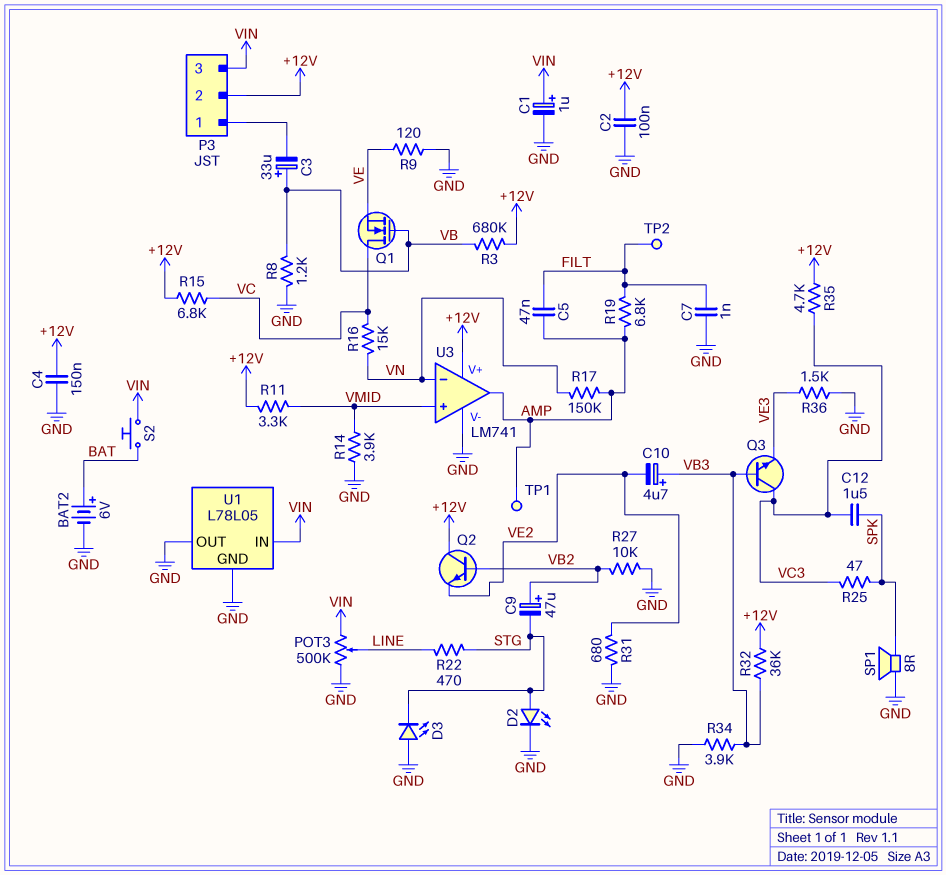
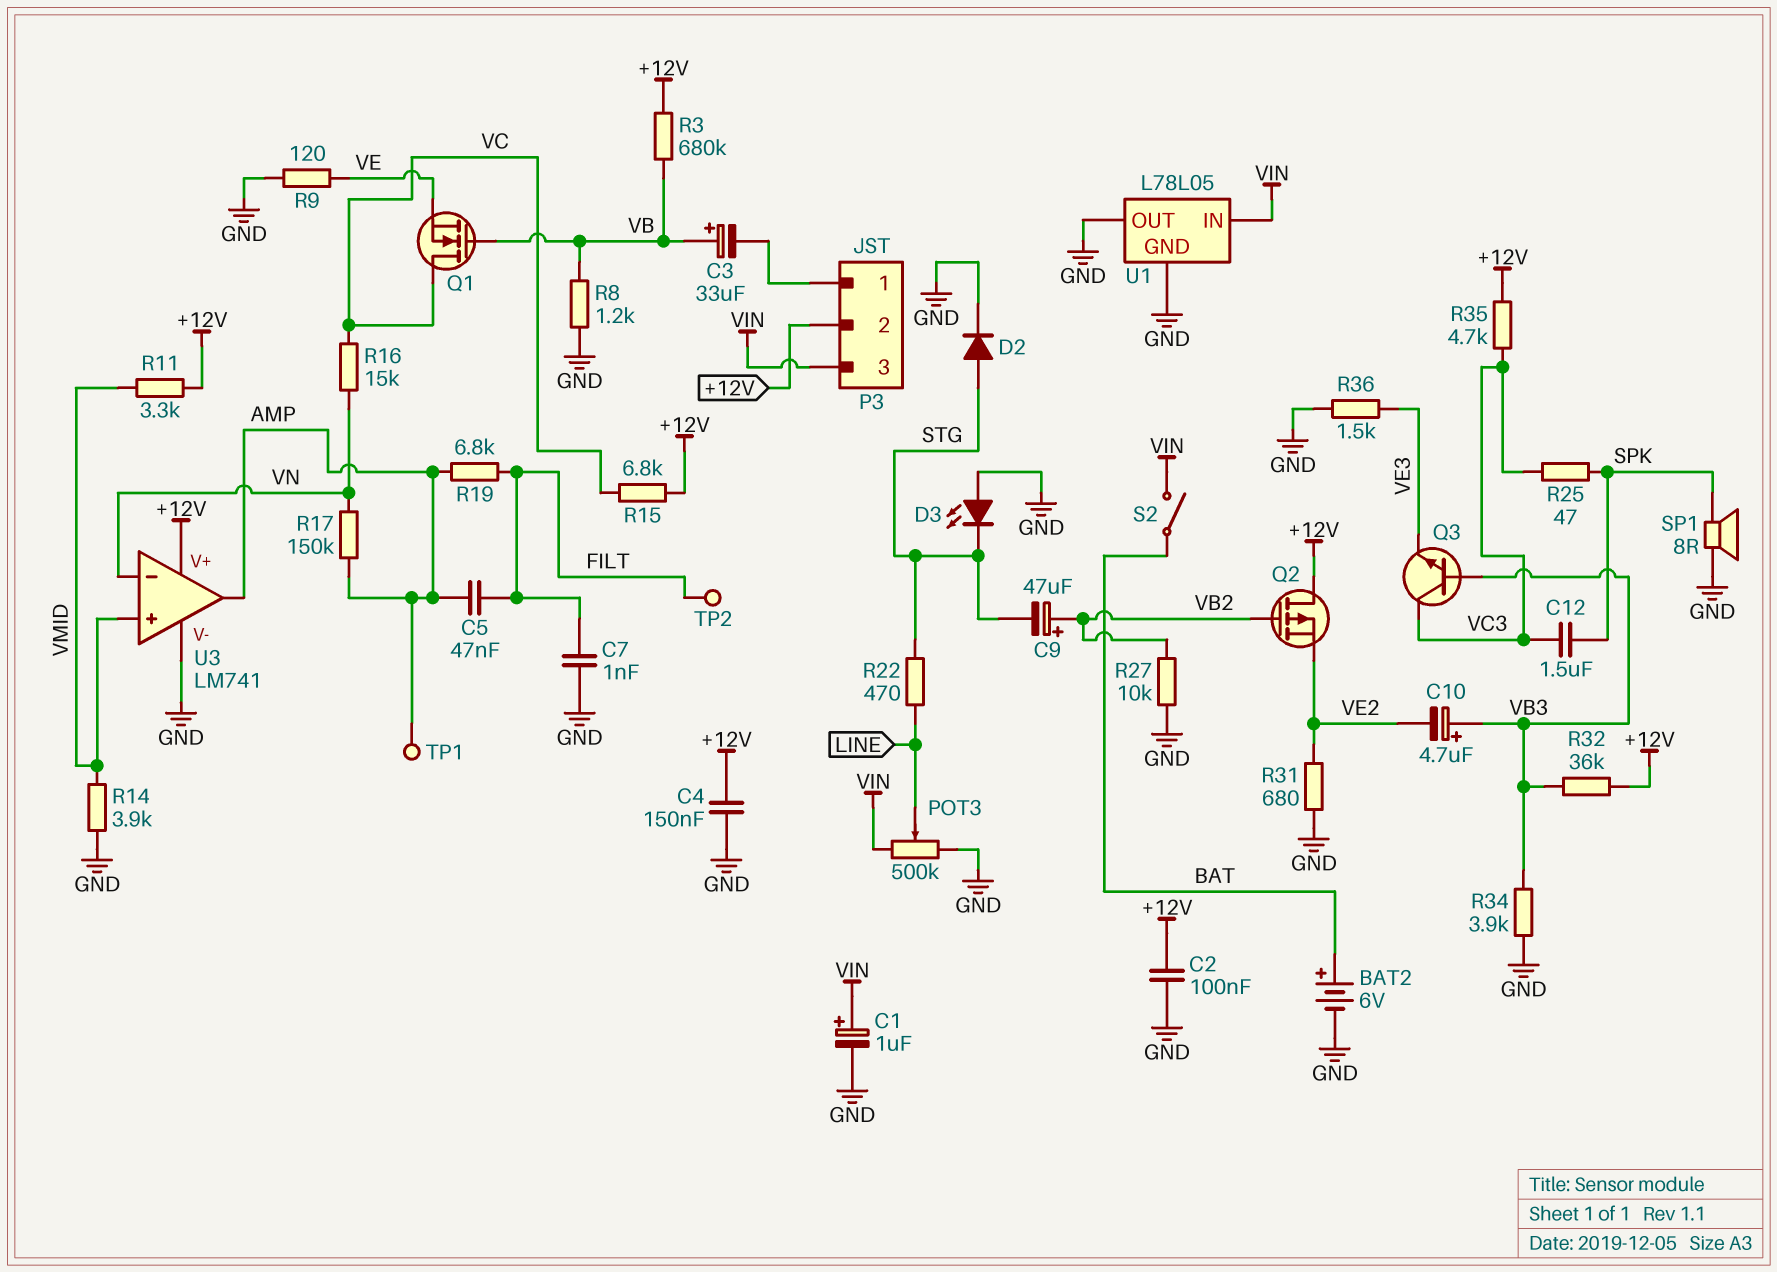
D2: LED (A STG, K GND) -> diode (A STG, K GND)
Q2: NPN (B VB2, C +12V, E VE2) -> PMOS (G VB2, D +12V, S VE2)
S2: button (BAT, VIN) -> switch (BAT, VIN)

